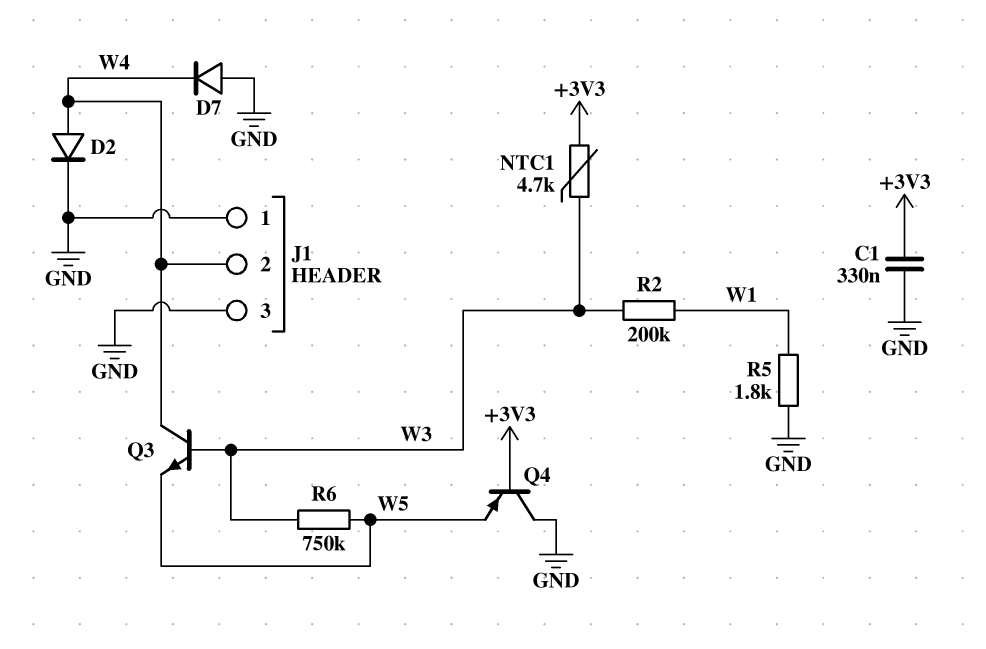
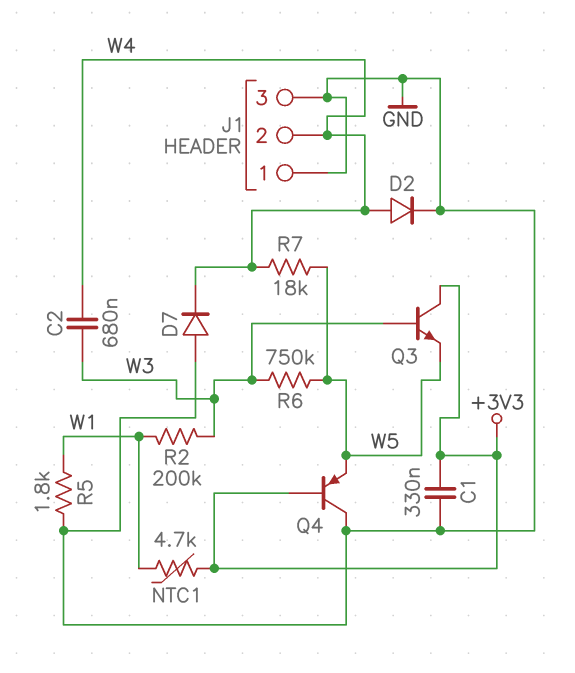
C2: none -> 680nF (W3, W4)
NTC1: 4.7k (+3V3, W3) -> 4.7k (+3V3, W1)
Q3: NPN (B W3, C W4, E W5) -> NPN (B W3, C +3V3, E W5)
R7: none -> 18k (W4, W5)

